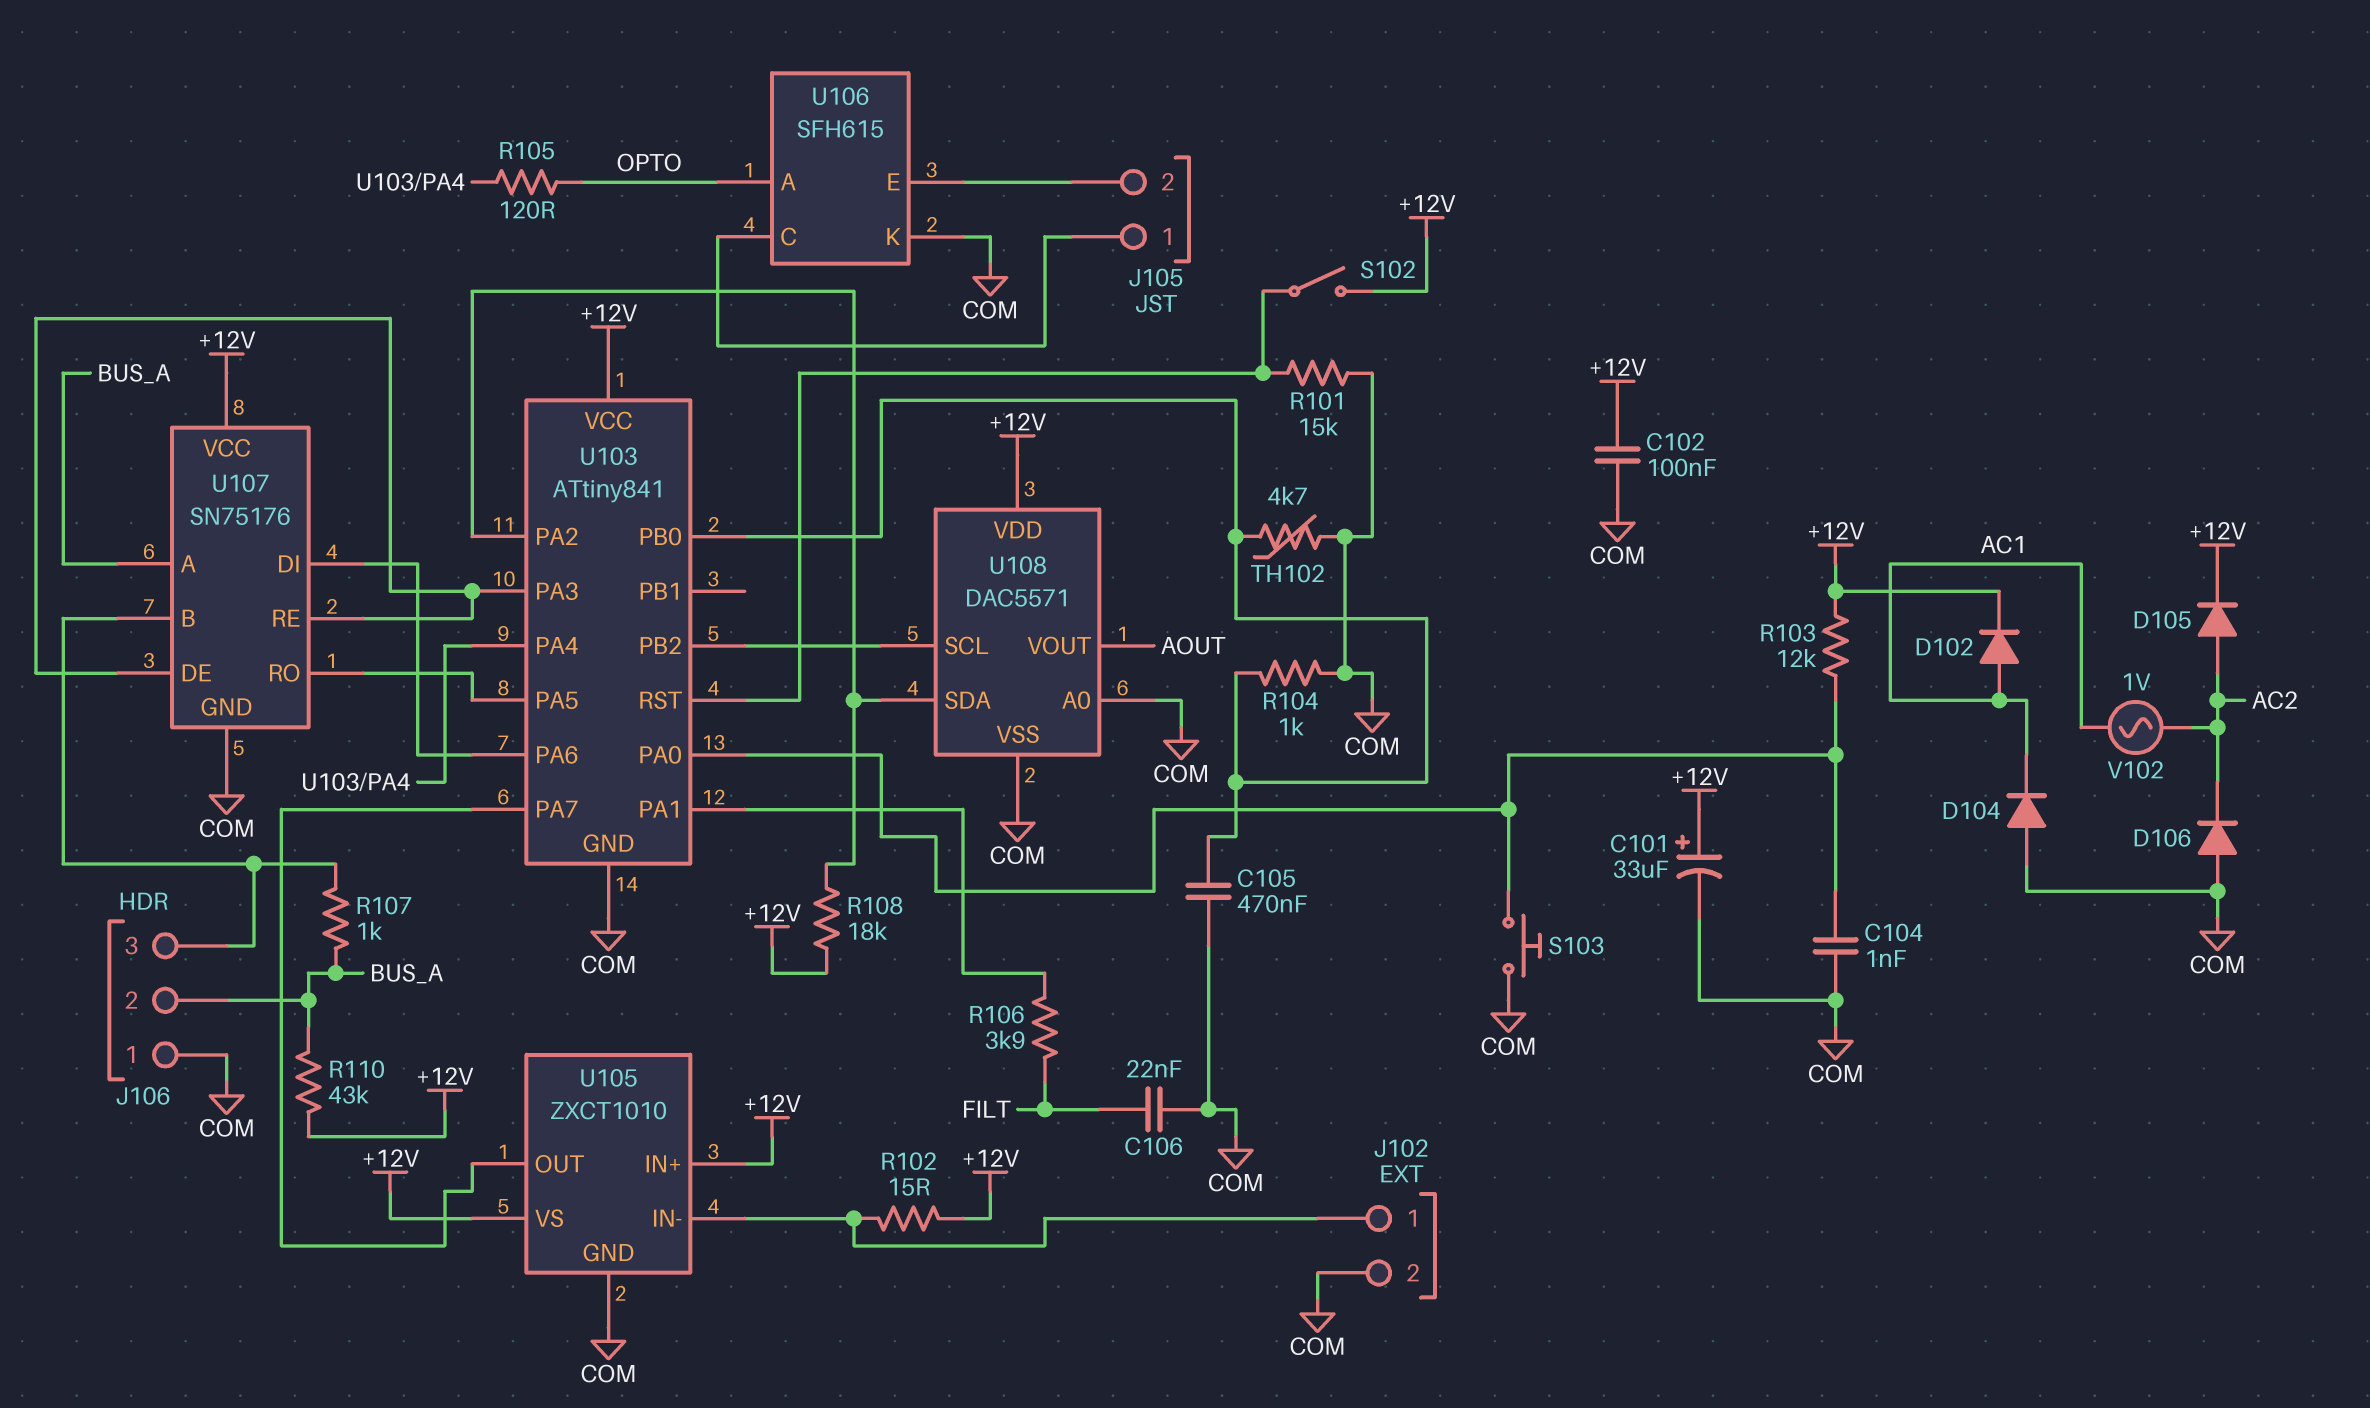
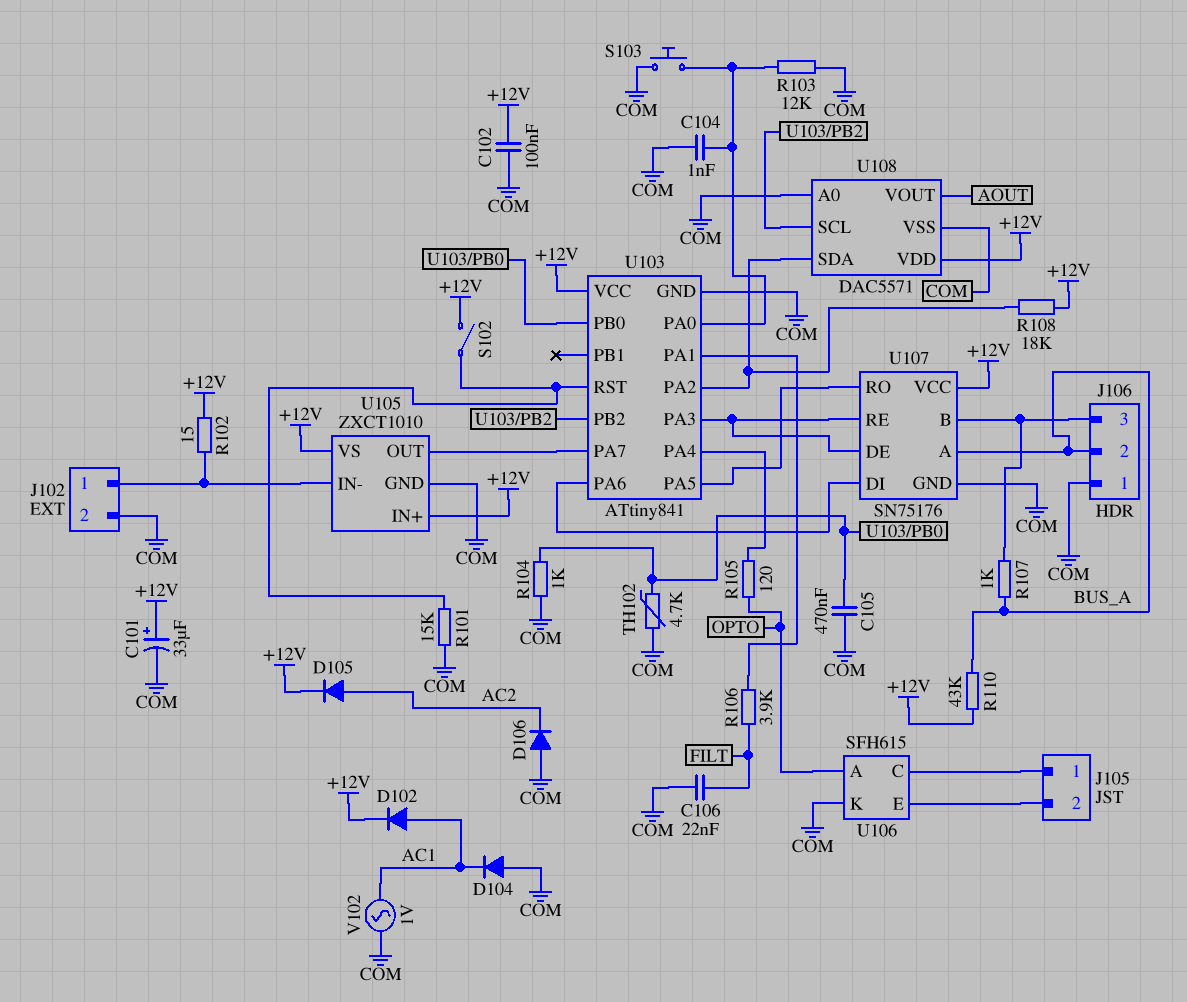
R103: 12k (+12V, U103/PA0) -> 12k (COM, U103/PA0)
V102: AC 1V (AC1, AC2) -> AC 1V (AC1, COM)

